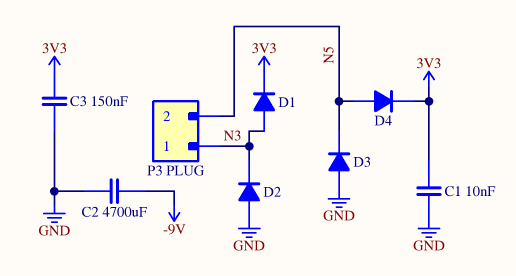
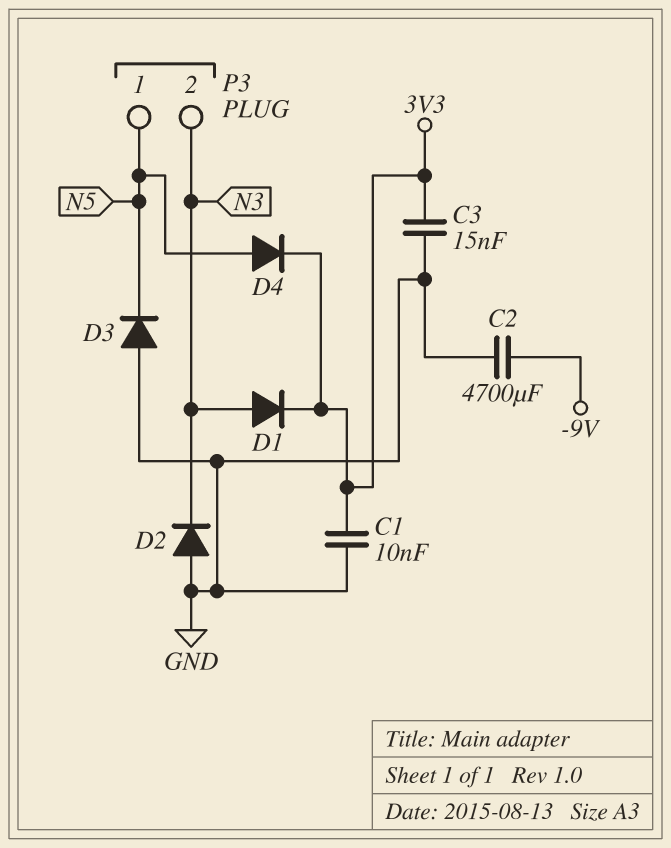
C3: 150nF (3V3, GND) -> 15nF (3V3, GND)
P3 pin 1: N3 -> N5
P3 pin 2: N5 -> N3

